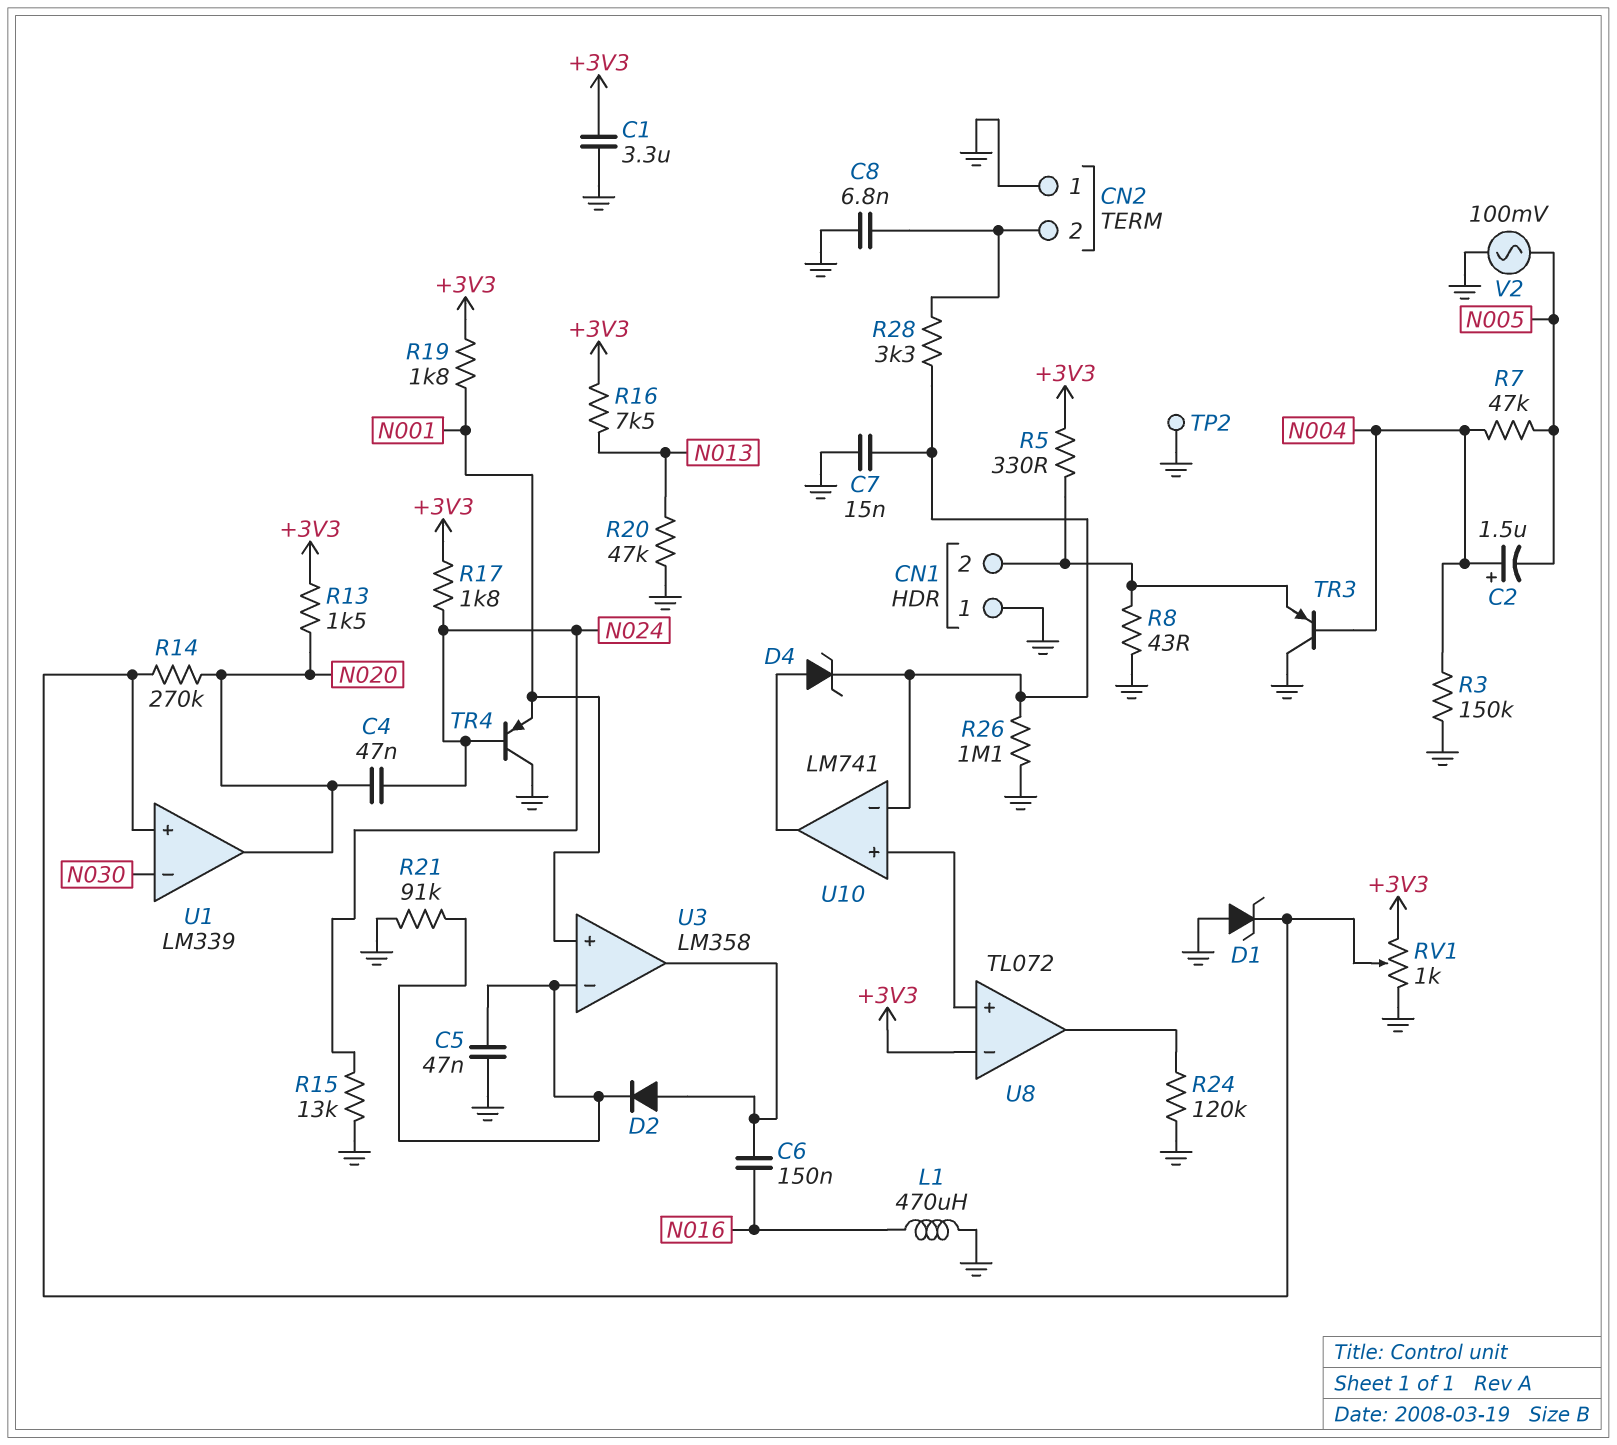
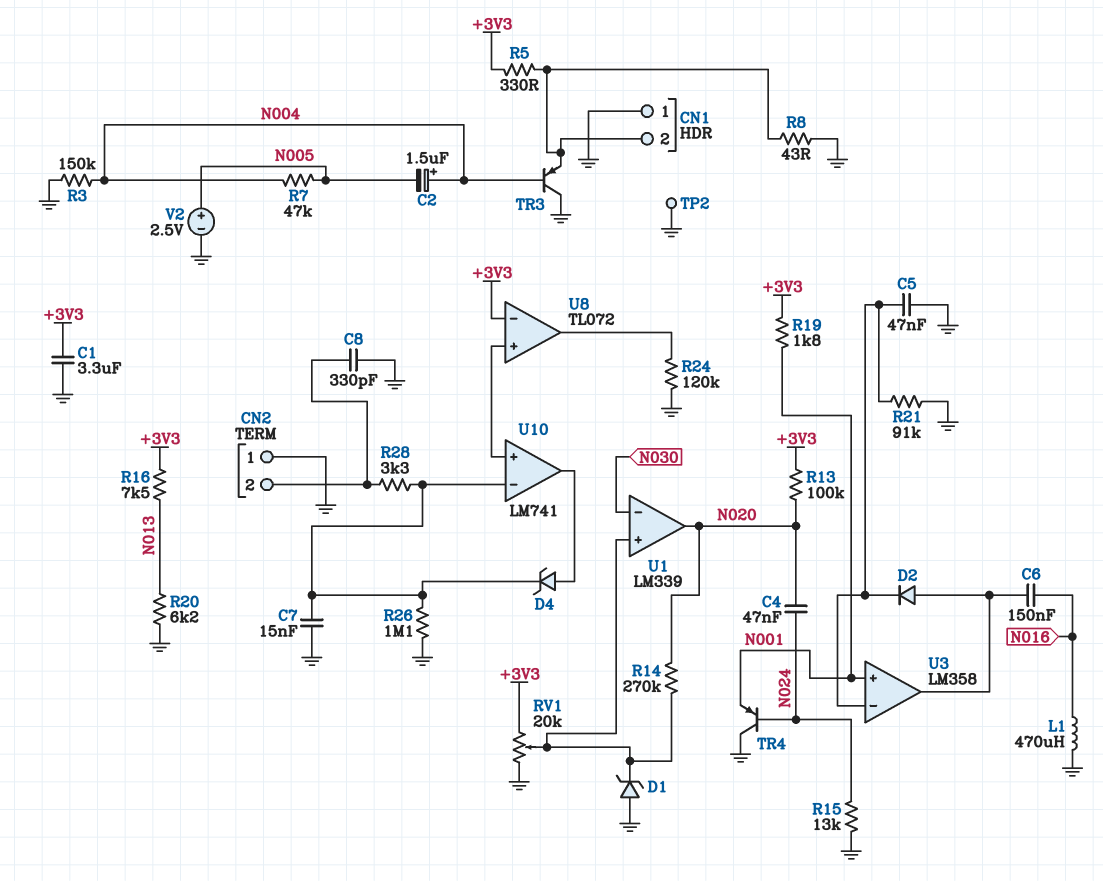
C8: 6.8nF (CN2/2, GND) -> 330pF (CN2/2, GND)
R13: 1.5k (+3V3, N020) -> 100k (+3V3, N020)
R17: 1.8k (+3V3, N024) -> none
R20: 47k (GND, N013) -> 6.2k (GND, N013)
RV1: 1k (+3V3, GND, wiper U1/in+) -> 20k (+3V3, GND, wiper U1/in+)
V2: AC 100mV (GND, N005) -> 2.5V (plus N005, minus GND)

